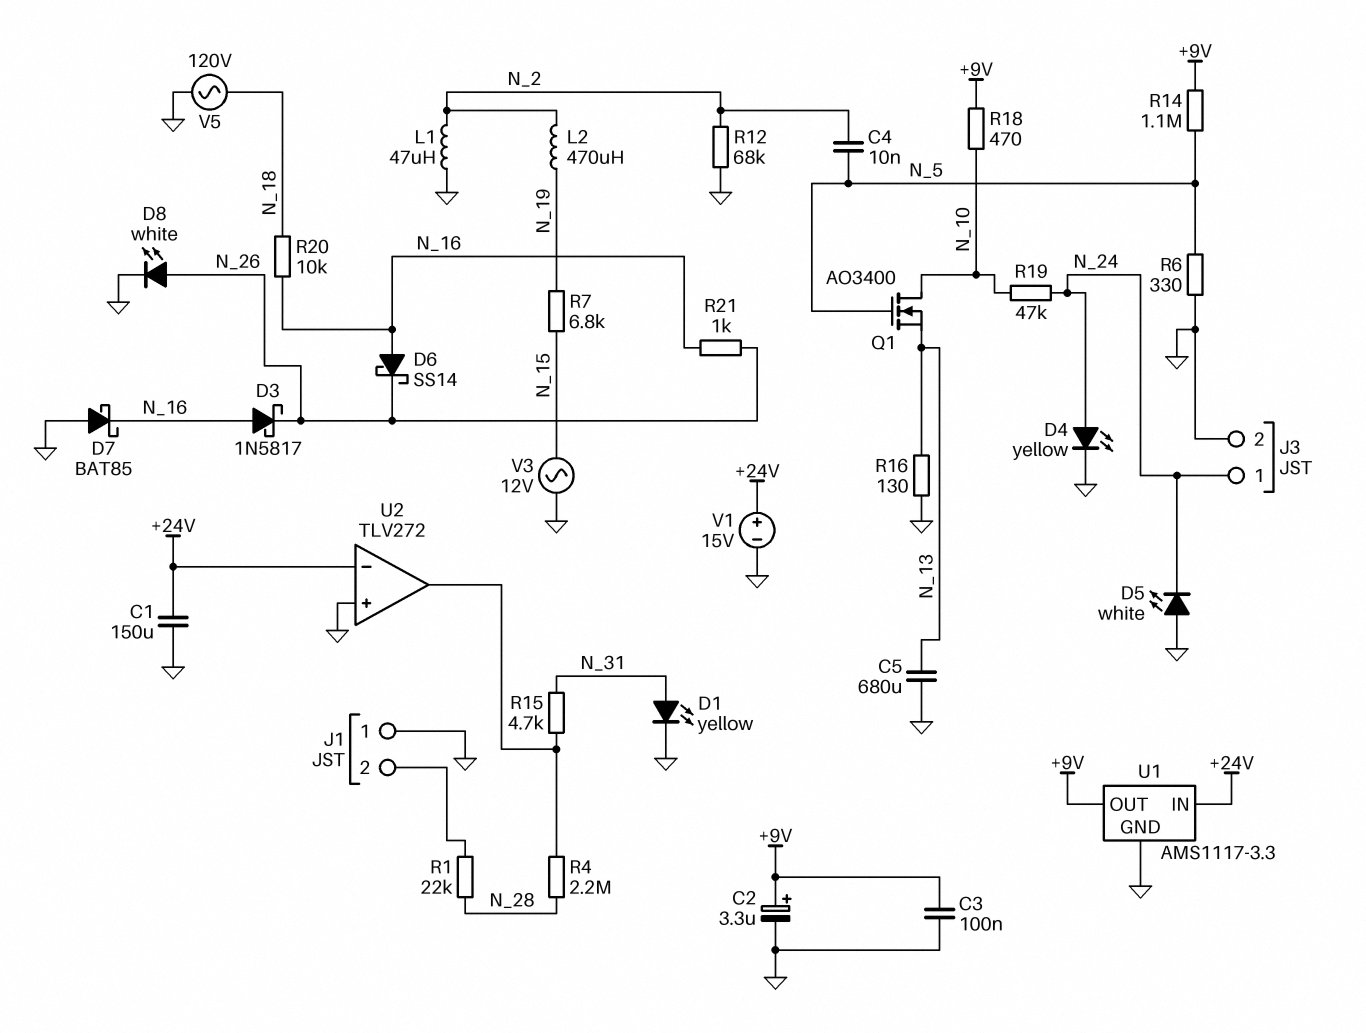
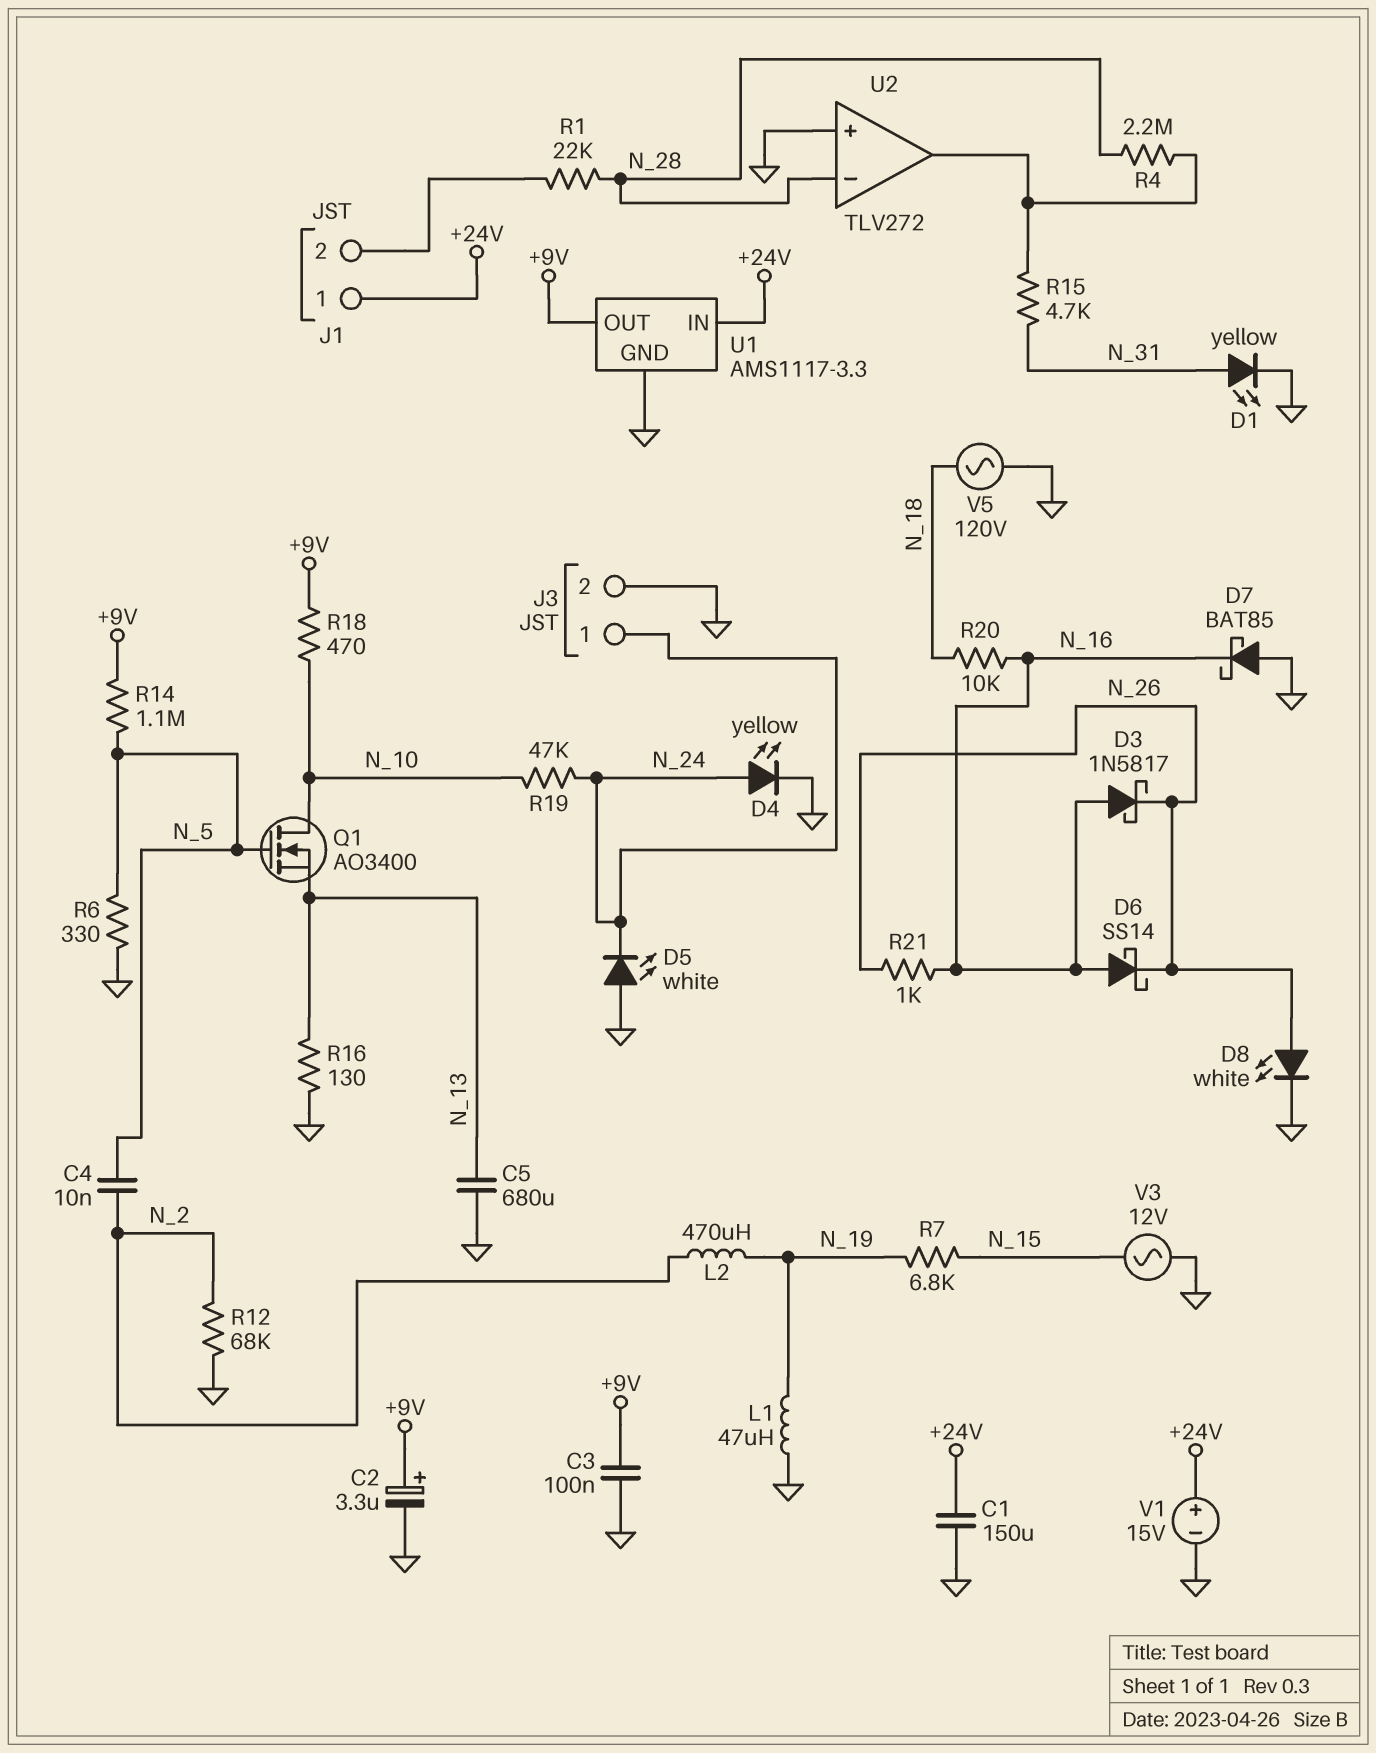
J1 pin 1: GND -> +24V
L1: 47uH (GND, N_2) -> 47uH (GND, N_19)
U2 pin in-: +24V -> N_28

